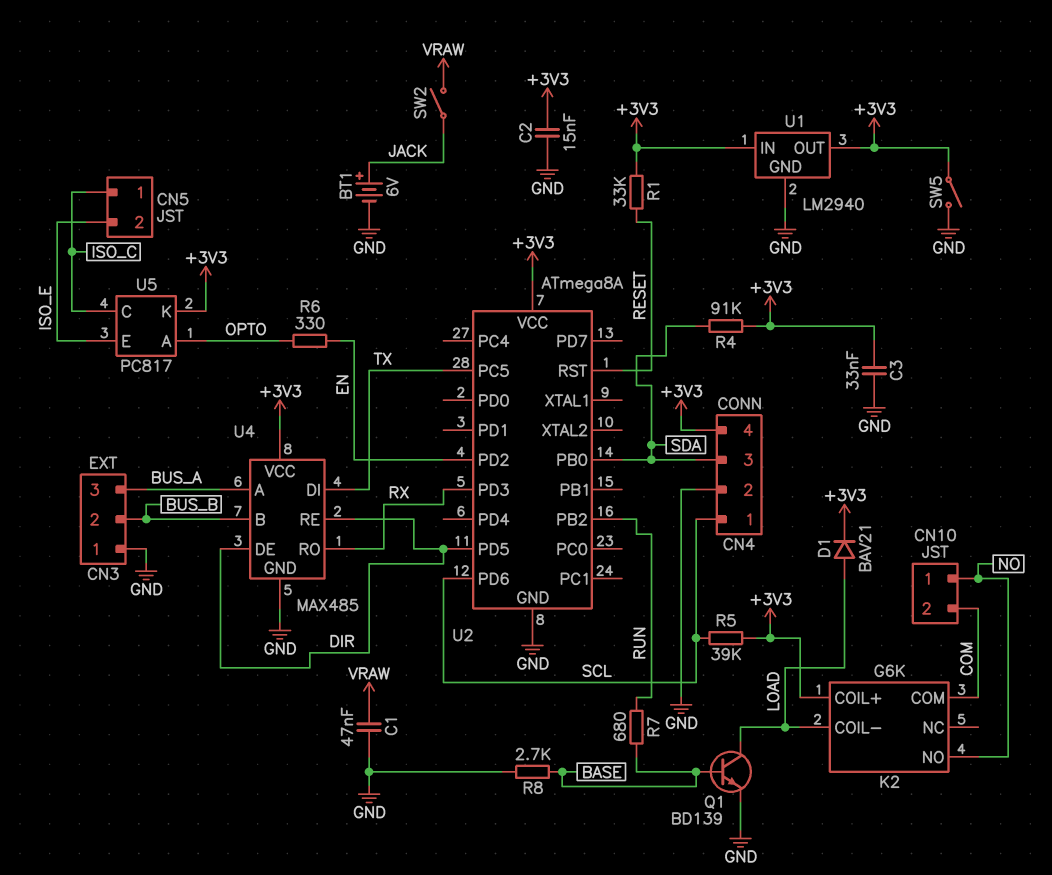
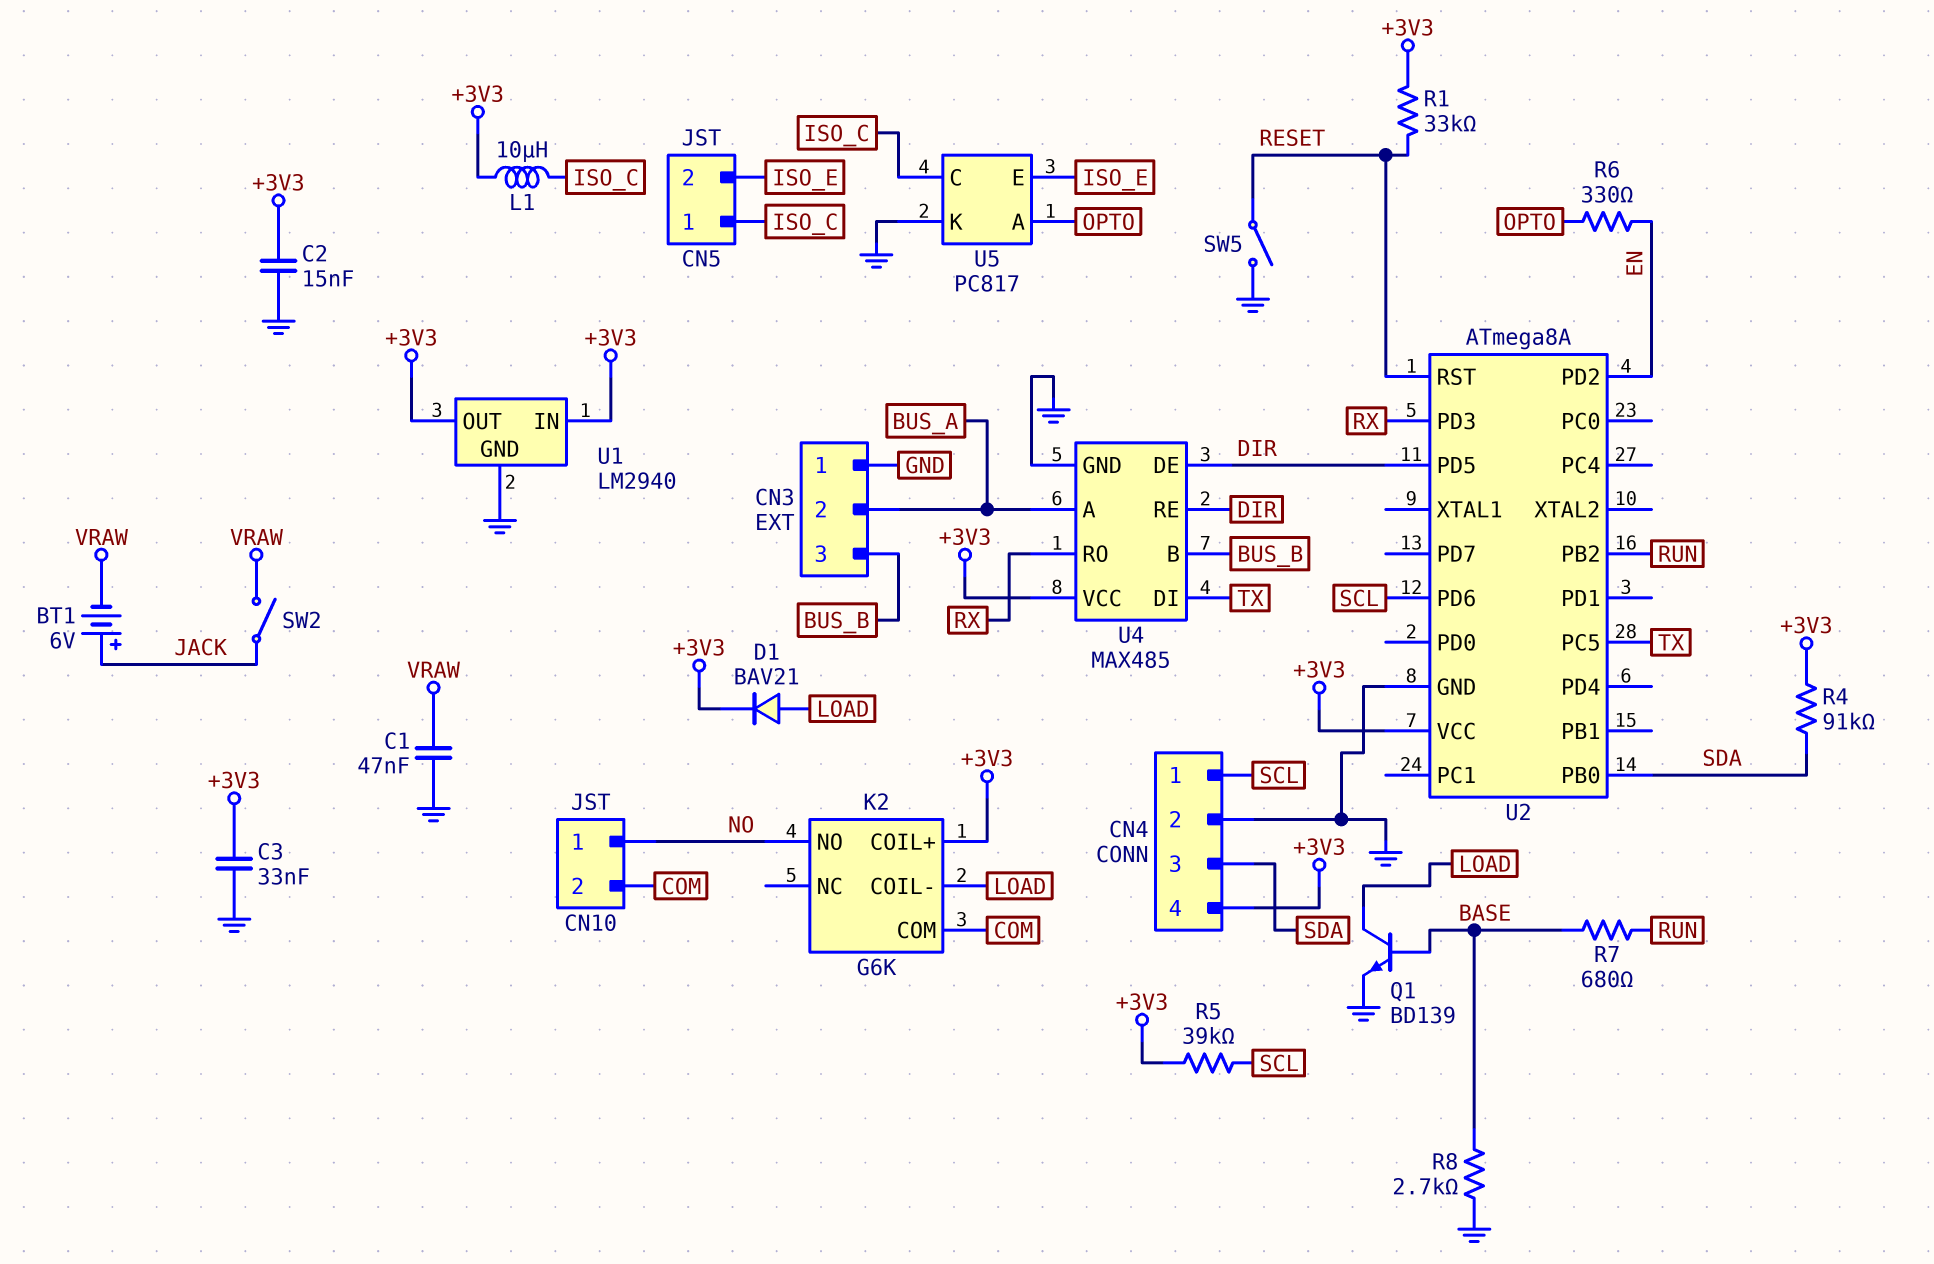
BT1: 6V (plus JACK, minus GND) -> 6V (plus JACK, minus VRAW)
CN3 pin 2: BUS_B -> BUS_A
CN3 pin 3: BUS_A -> BUS_B
L1: none -> 10uH (+3V3, ISO_C)
SW5: switch (+3V3, GND) -> switch (GND, RESET)
U5 pin K: +3V3 -> GND

